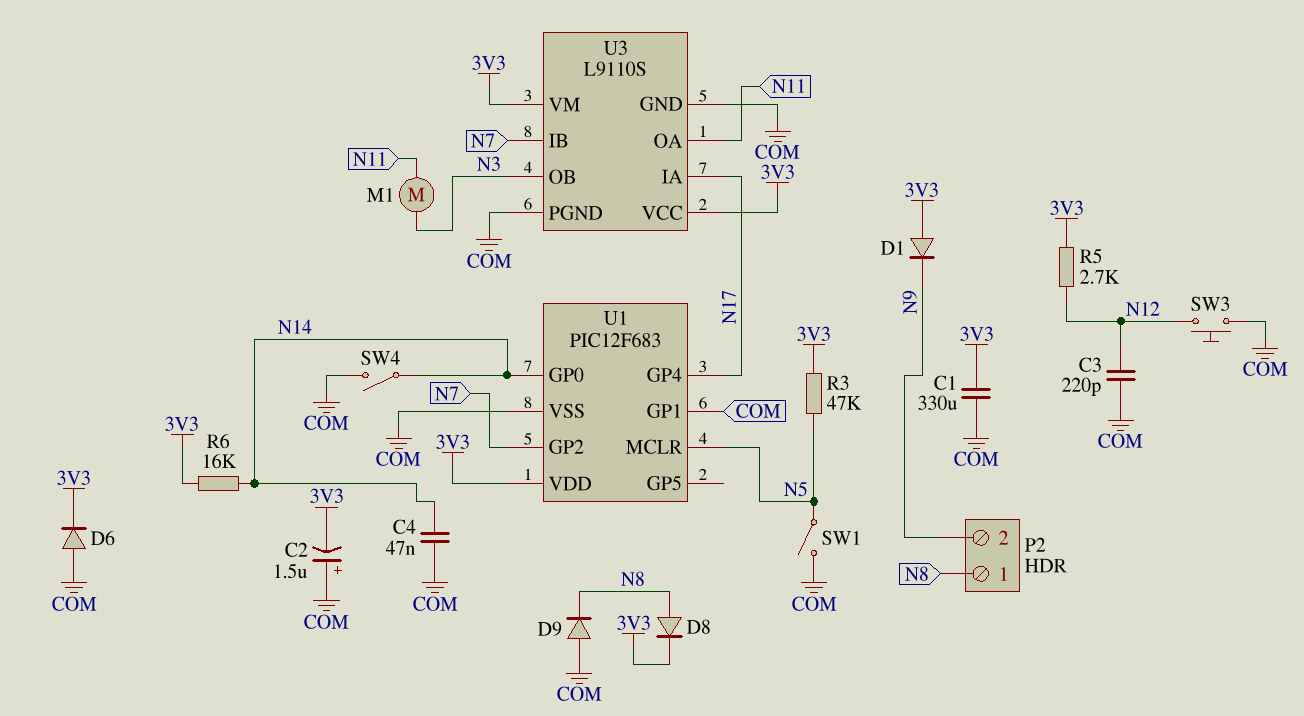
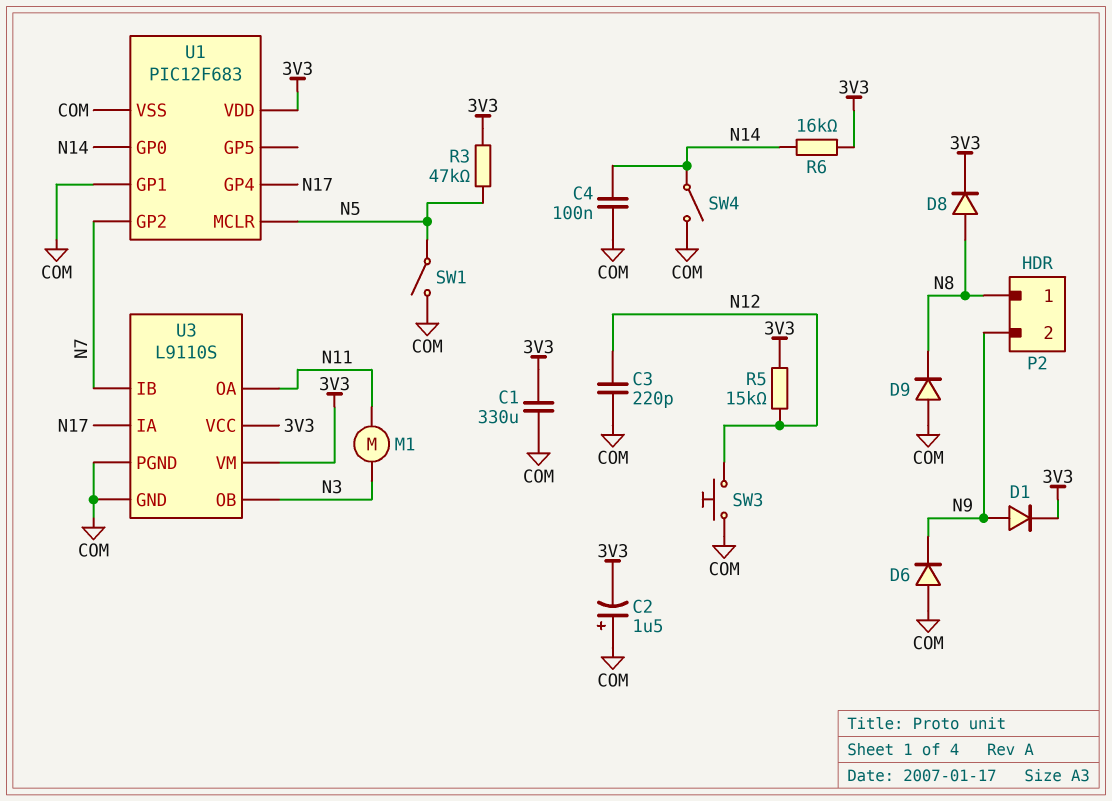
C4: 47nF (COM, N14) -> 100nF (COM, N14)
D1: diode (A 3V3, K N9) -> diode (A N9, K 3V3)
D6: diode (A COM, K 3V3) -> diode (A COM, K N9)
R5: 2.7k (3V3, N12) -> 15k (3V3, N12)

